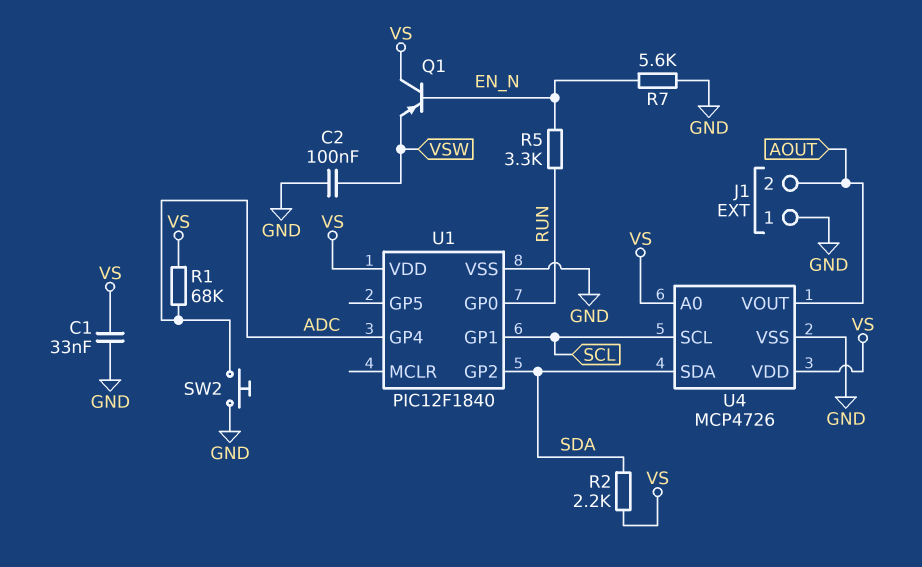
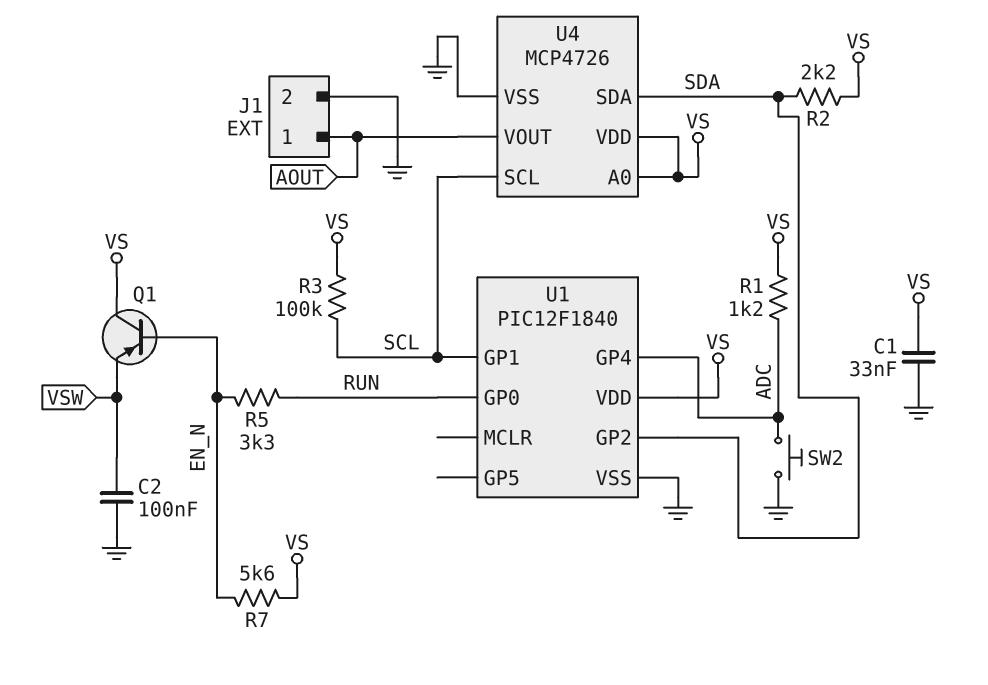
J1 pin 1: GND -> AOUT
J1 pin 2: AOUT -> GND
R1: 68k (ADC, VS) -> 1.2k (ADC, VS)
R3: none -> 100k (SCL, VS)
R7: 5.6k (EN_N, GND) -> 5.6k (EN_N, VS)

